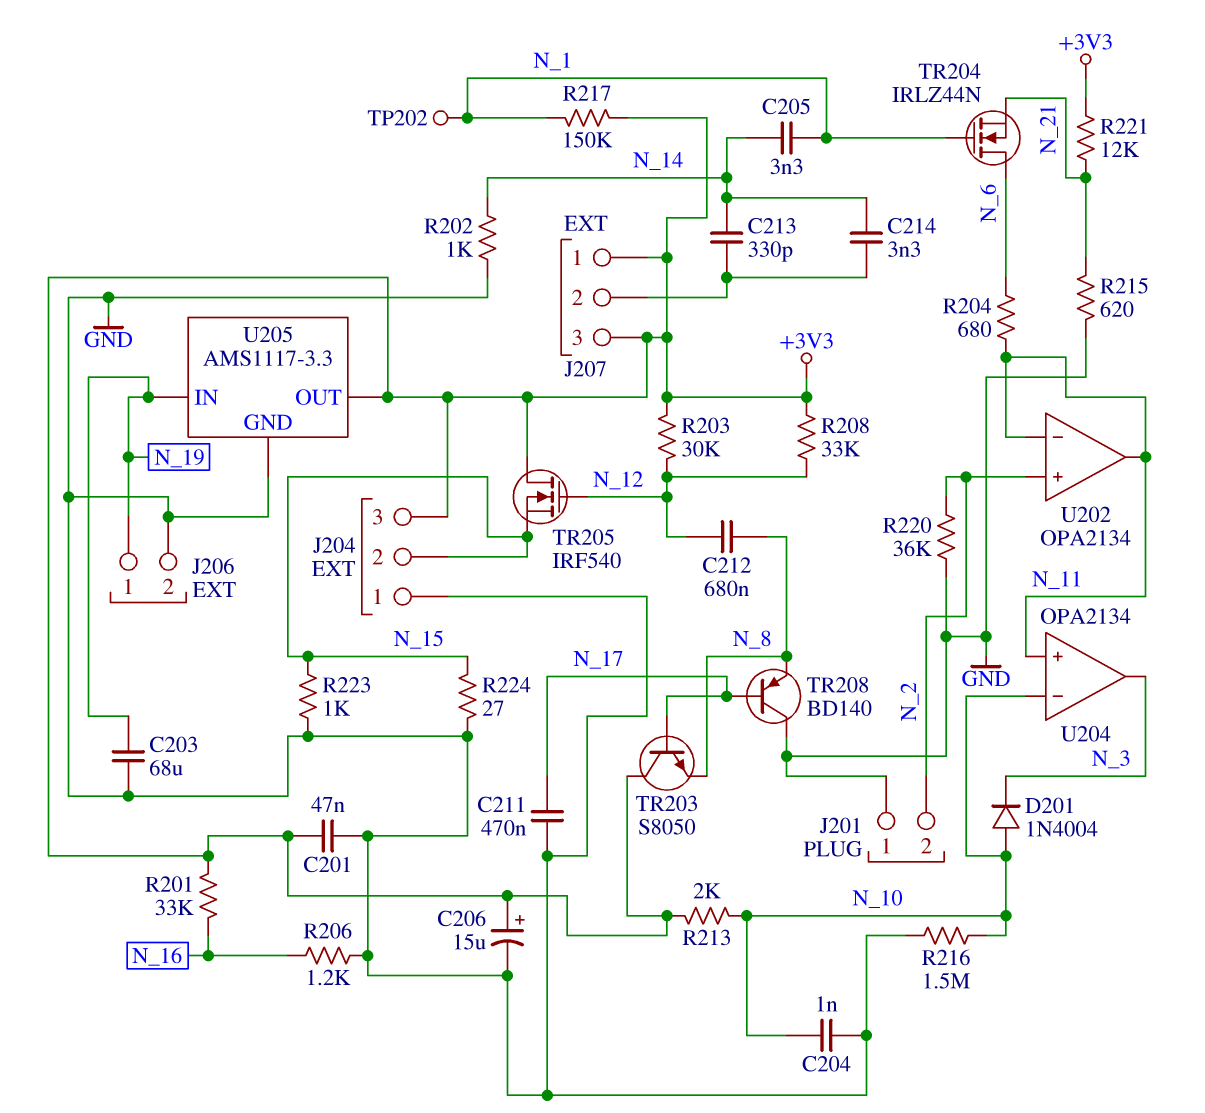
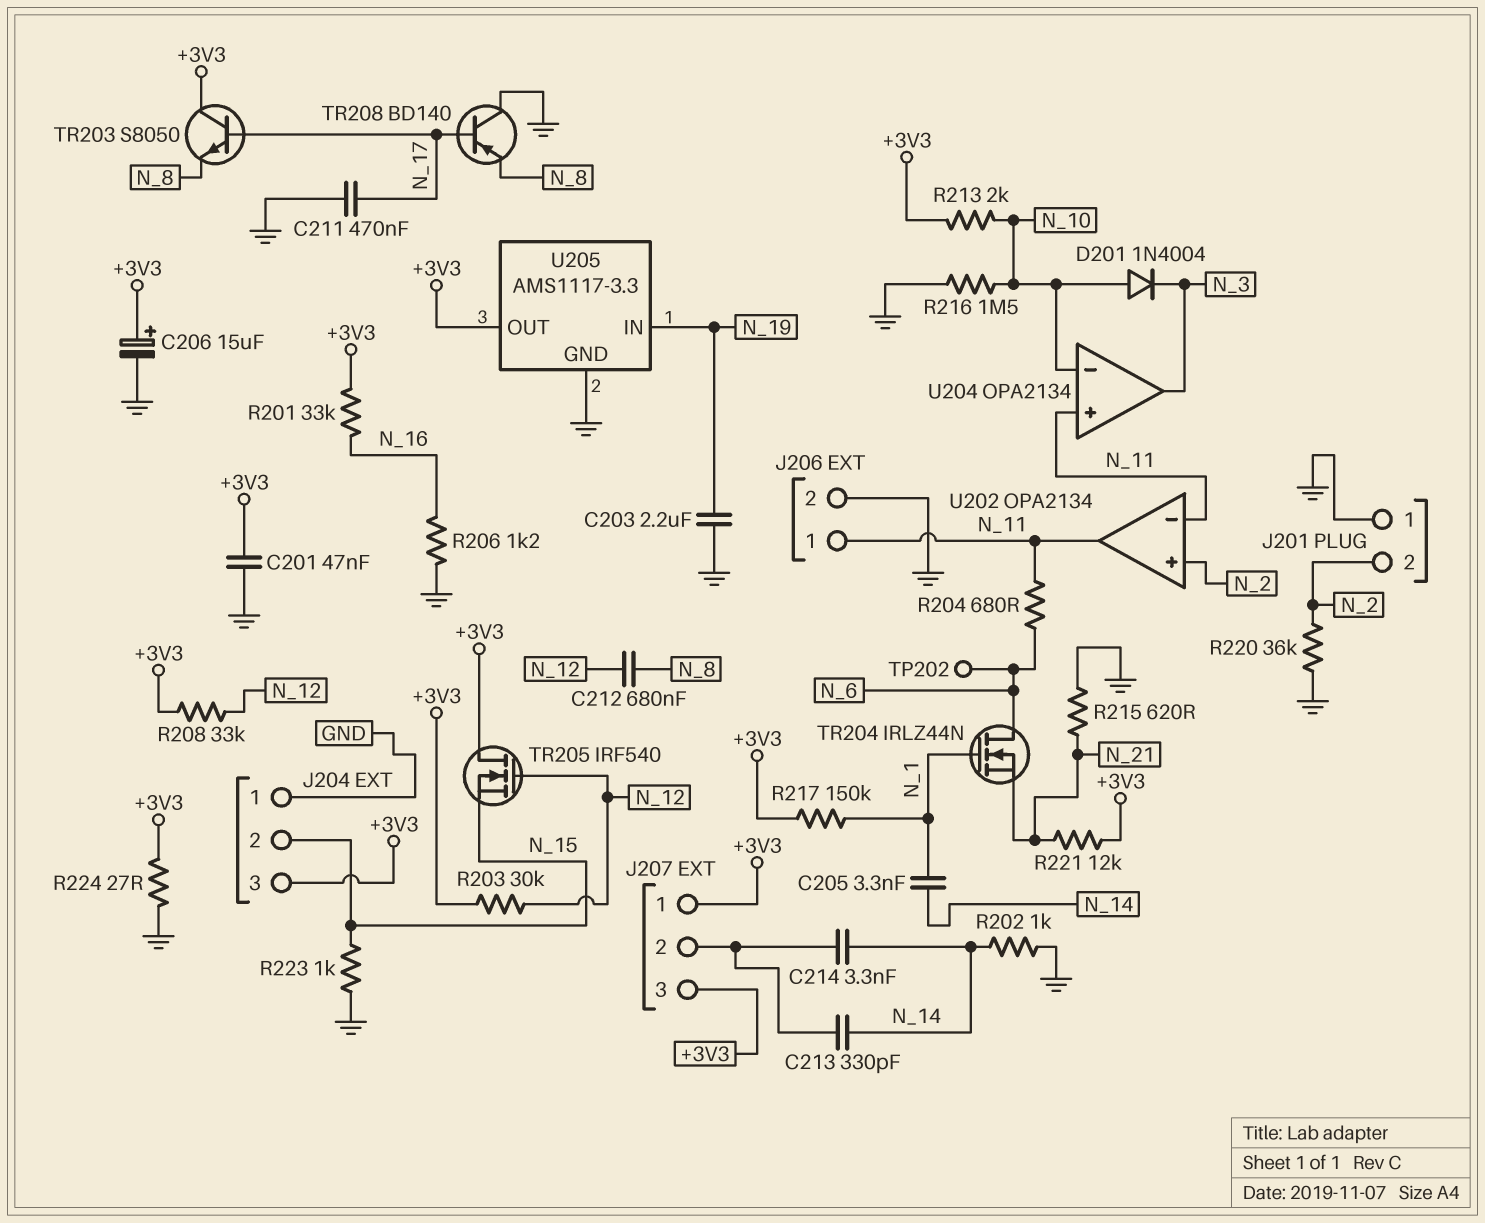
C203: 68uF (GND, N_19) -> 2.2uF (GND, N_19)
C204: 1nF (GND, N_10) -> none
J206 pin 1: N_19 -> N_11
R224: 27 (GND, N_15) -> 27 (+3V3, GND)
TP202: test point (N_1) -> test point (N_6)

